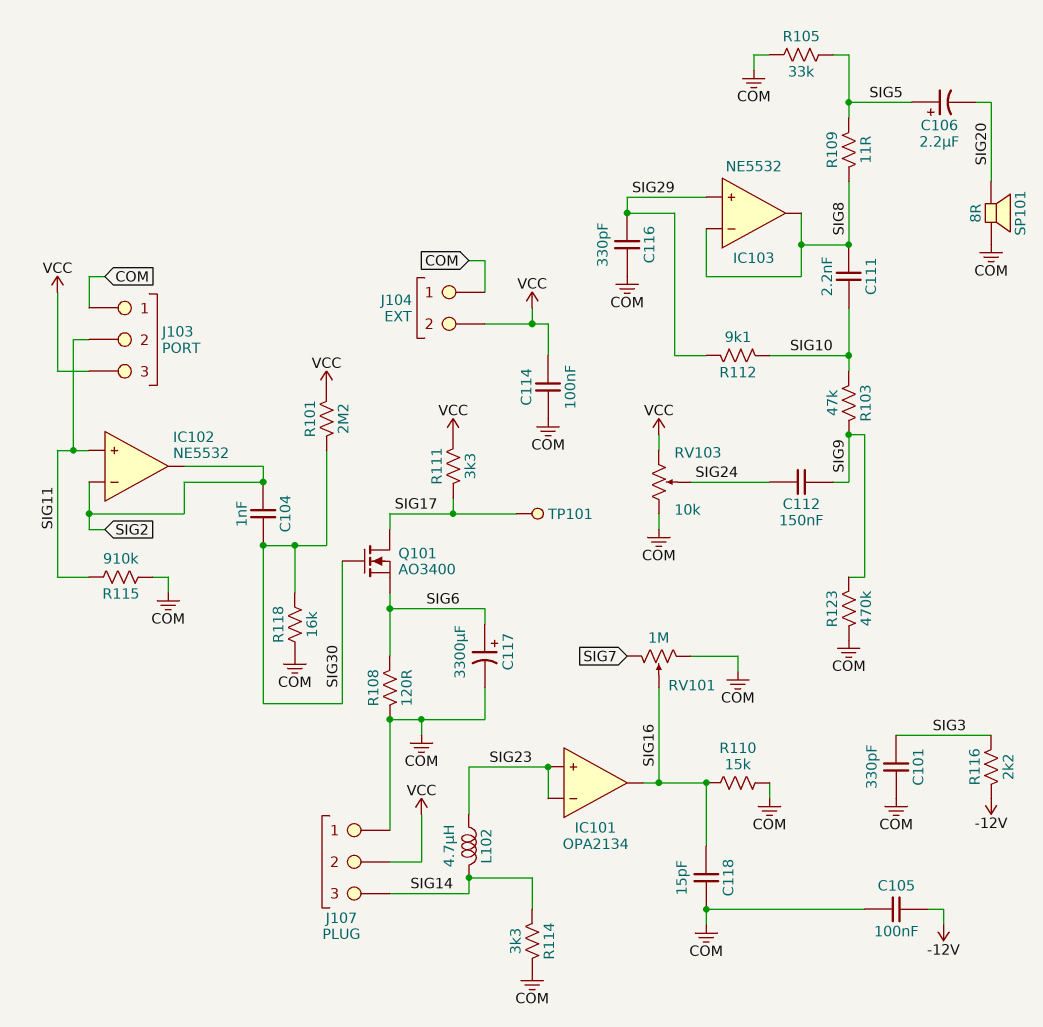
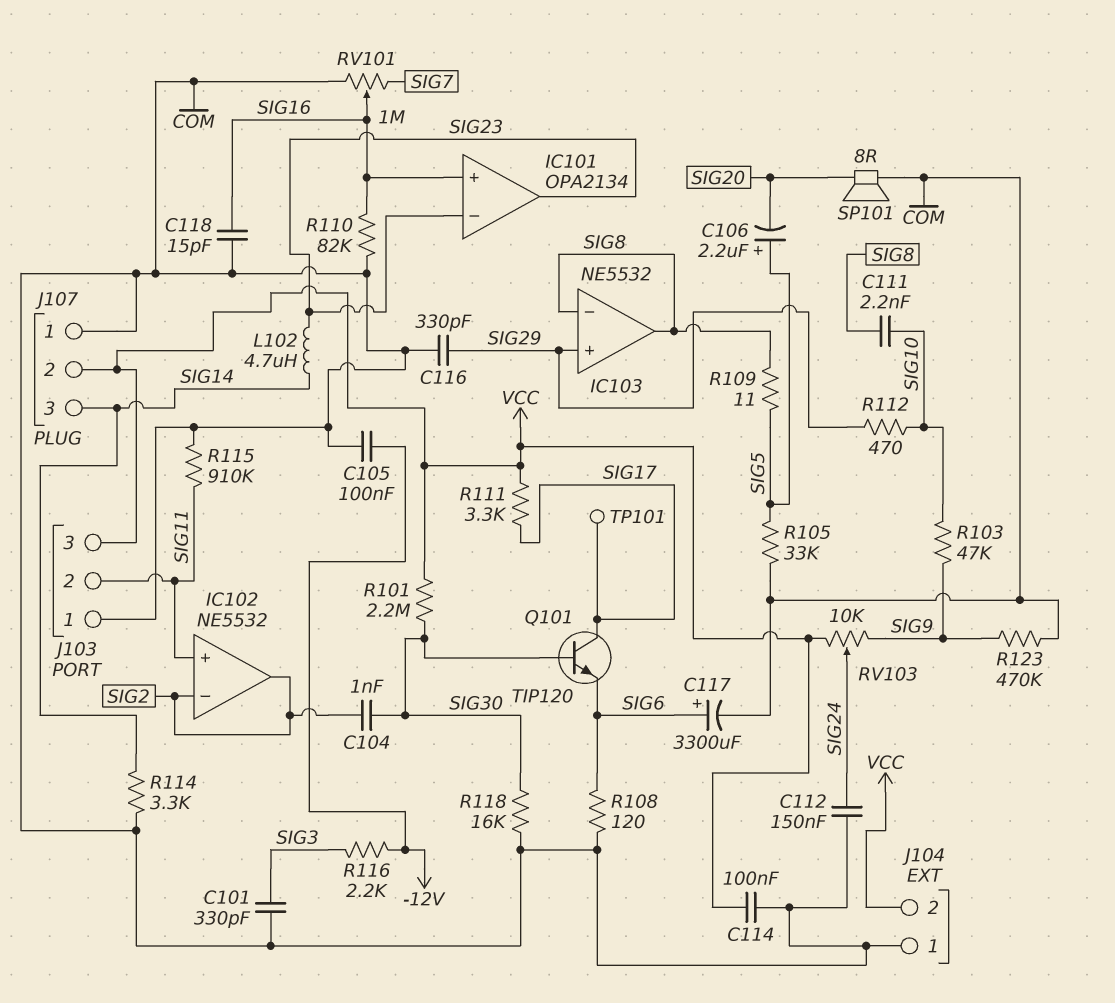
C112: 150nF (SIG9, SIG24) -> 150nF (COM, SIG24)
IC101 pin in+: SIG23 -> SIG16
IC101 pin out: SIG16 -> SIG23
Q101: NMOS AO3400 (G SIG30, D SIG17, S SIG6) -> NPN TIP120 (B SIG30, C SIG17, E SIG6)
R110: 15k (COM, SIG16) -> 82k (COM, SIG16)
R112: 9.1k (SIG10, SIG29) -> 470 (SIG10, SIG29)
RV103: 10k (COM, VCC, wiper SIG24) -> 10k (SIG9, VCC, wiper SIG24)

